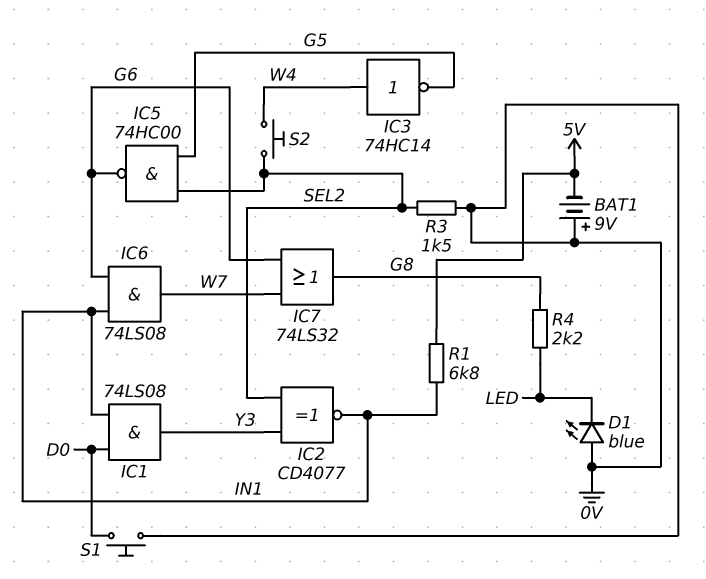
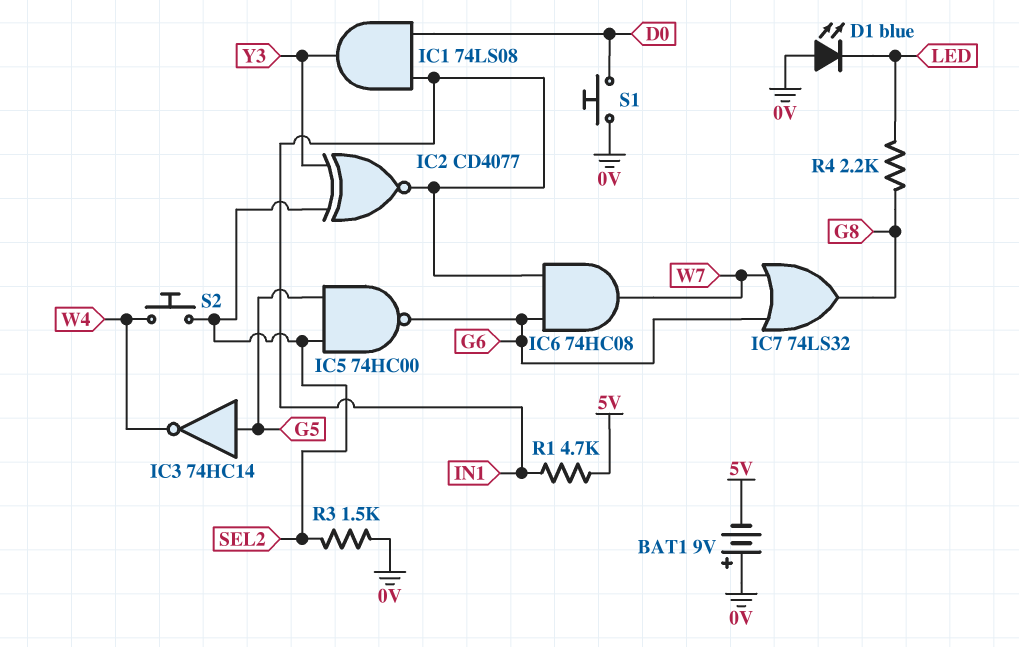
IC3: NOT 74HC14 (in W4, out G5) -> NOT 74HC14 (in G5, out W4)
IC6: AND 74LS08 (in G6, in IN1, out W7) -> AND 74HC08 (in G6, in IN1, out W7)
R1: 6.8k (5V, IN1) -> 4.7k (5V, IN1)

